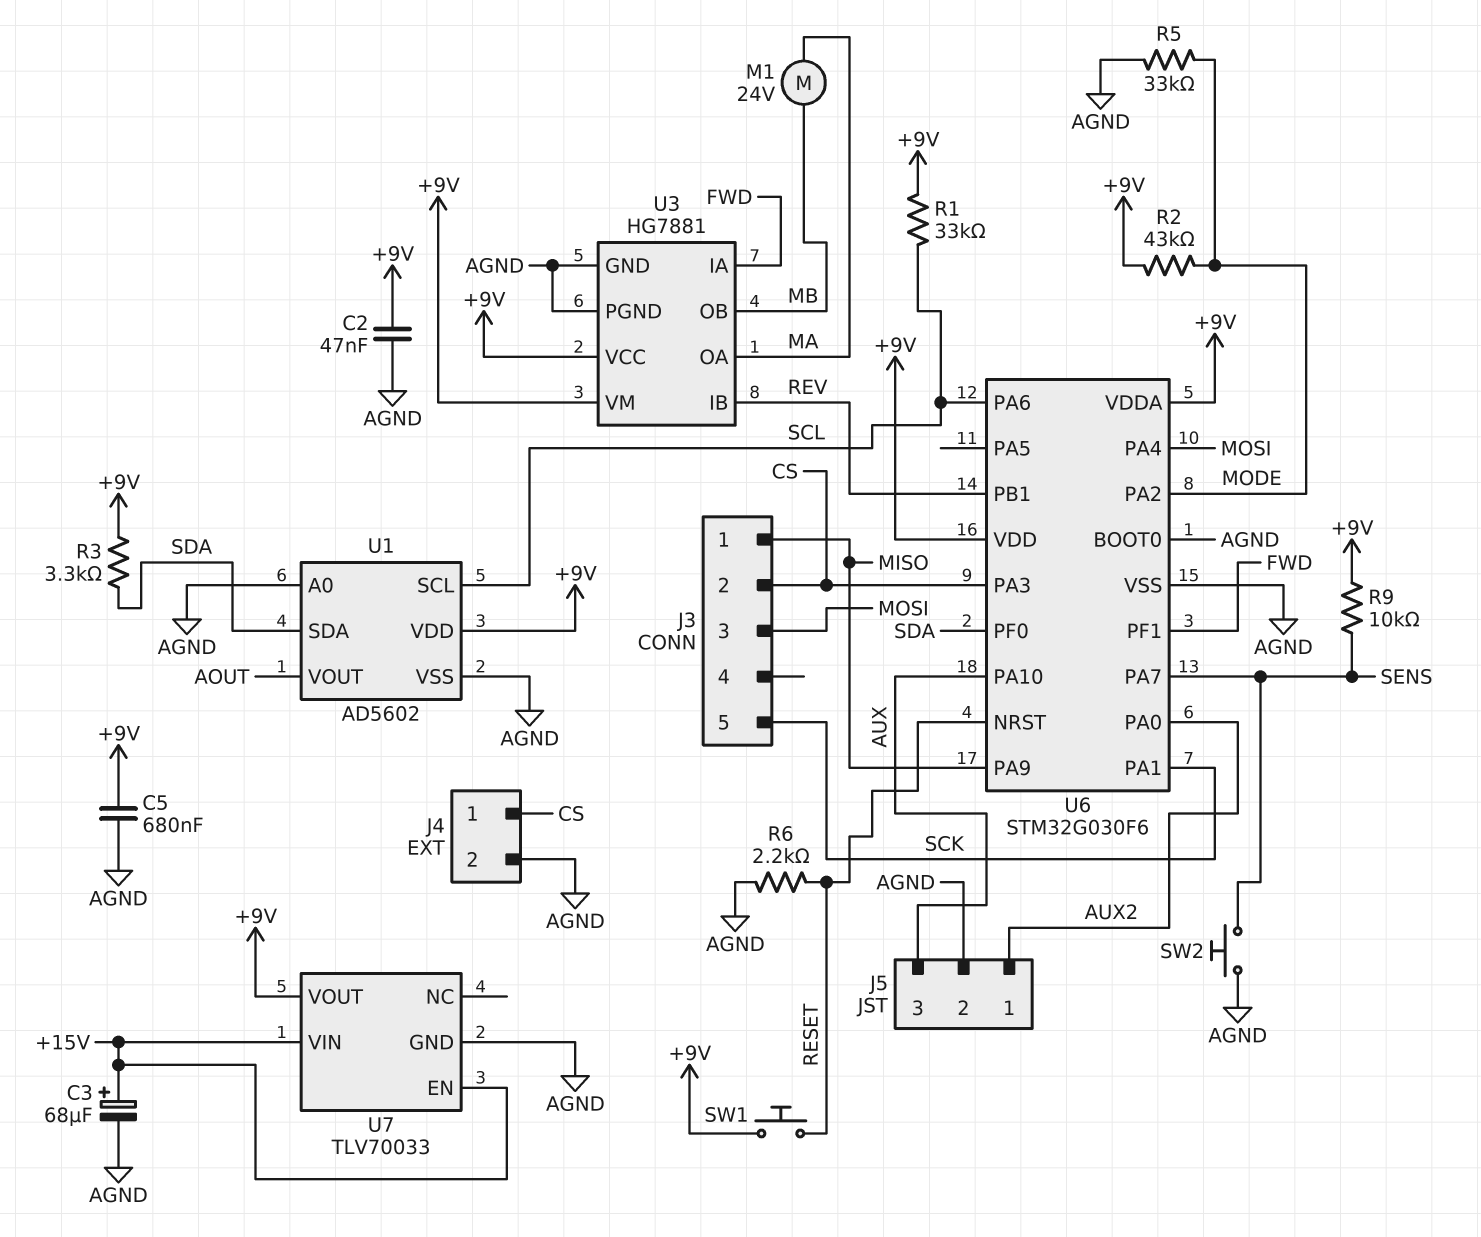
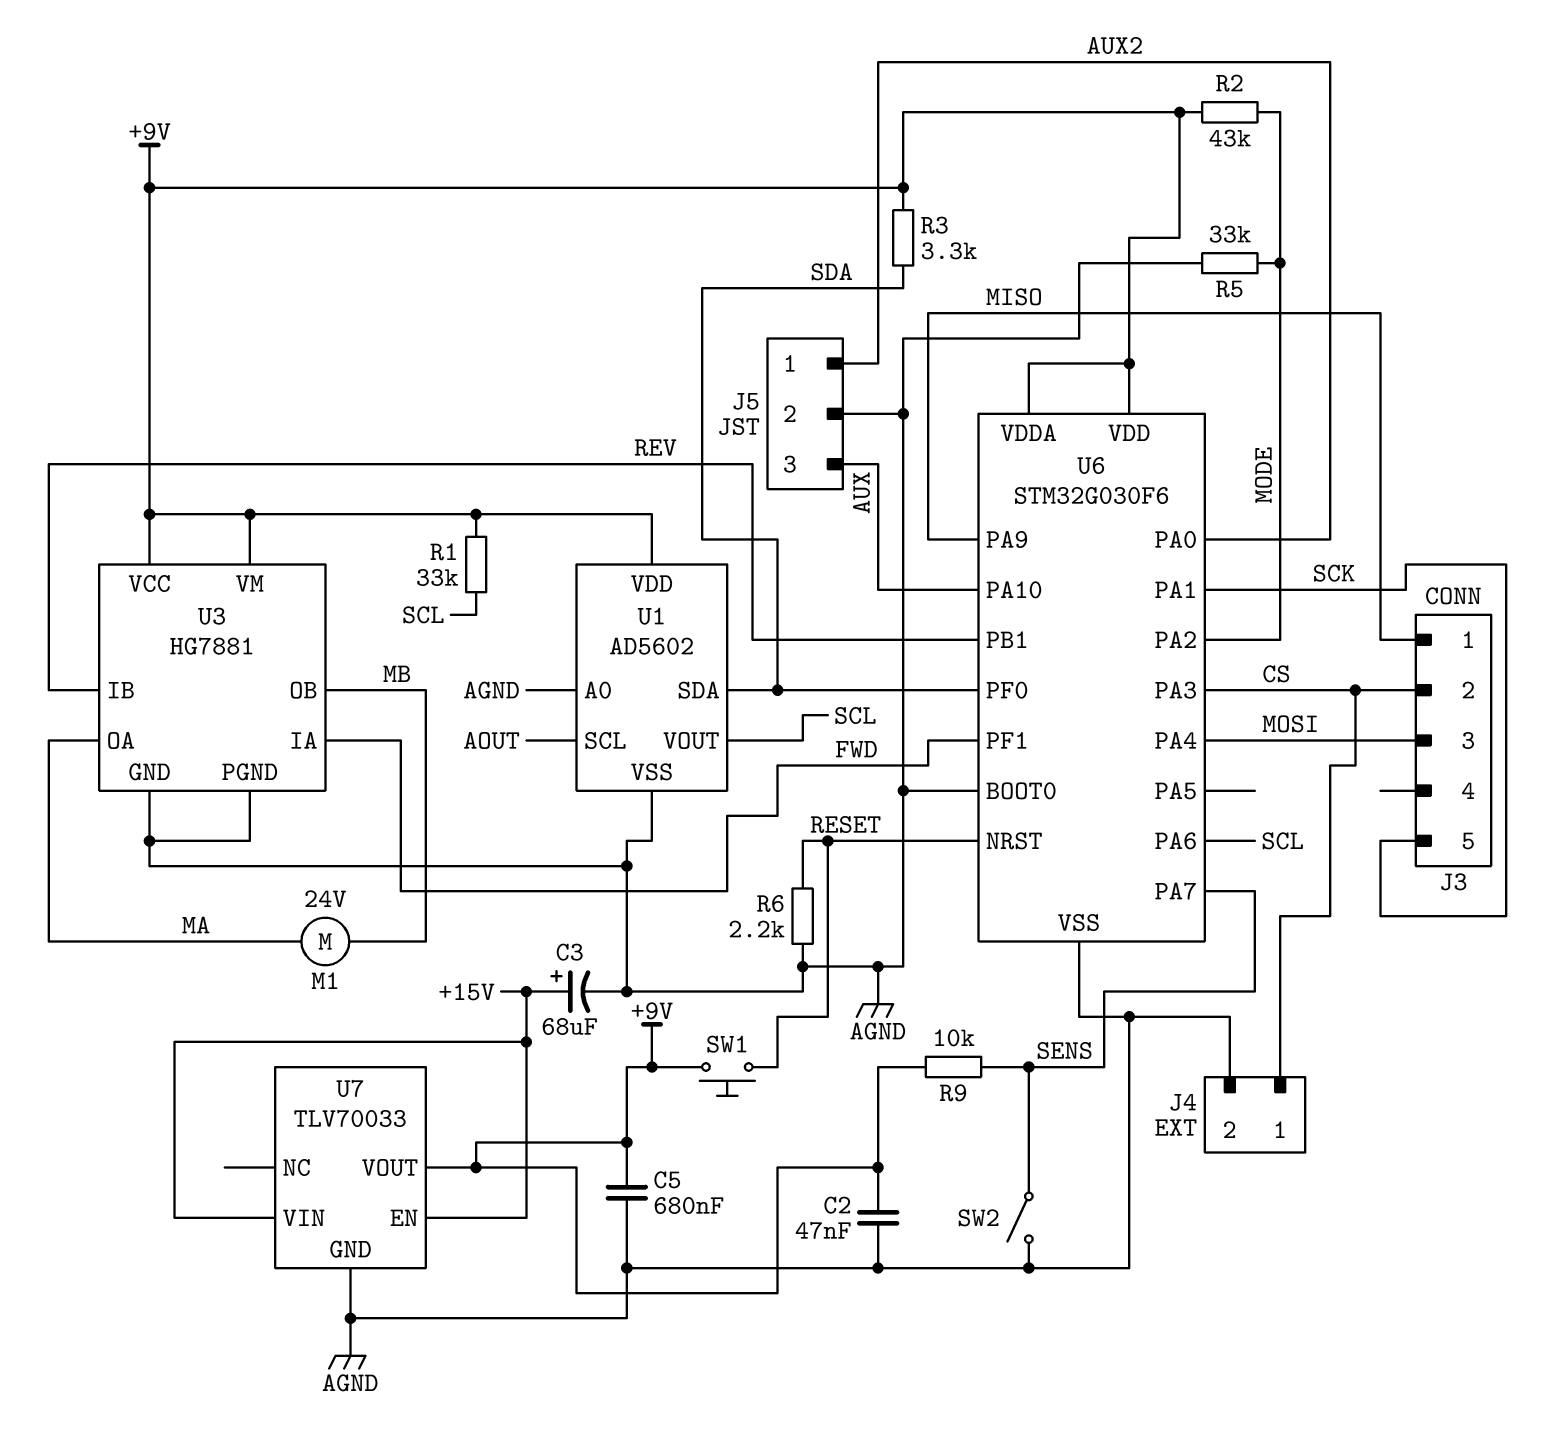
SW2: button (AGND, SENS) -> switch (AGND, SENS)
U1 pin SCL: SCL -> AOUT
U1 pin VOUT: AOUT -> SCL

